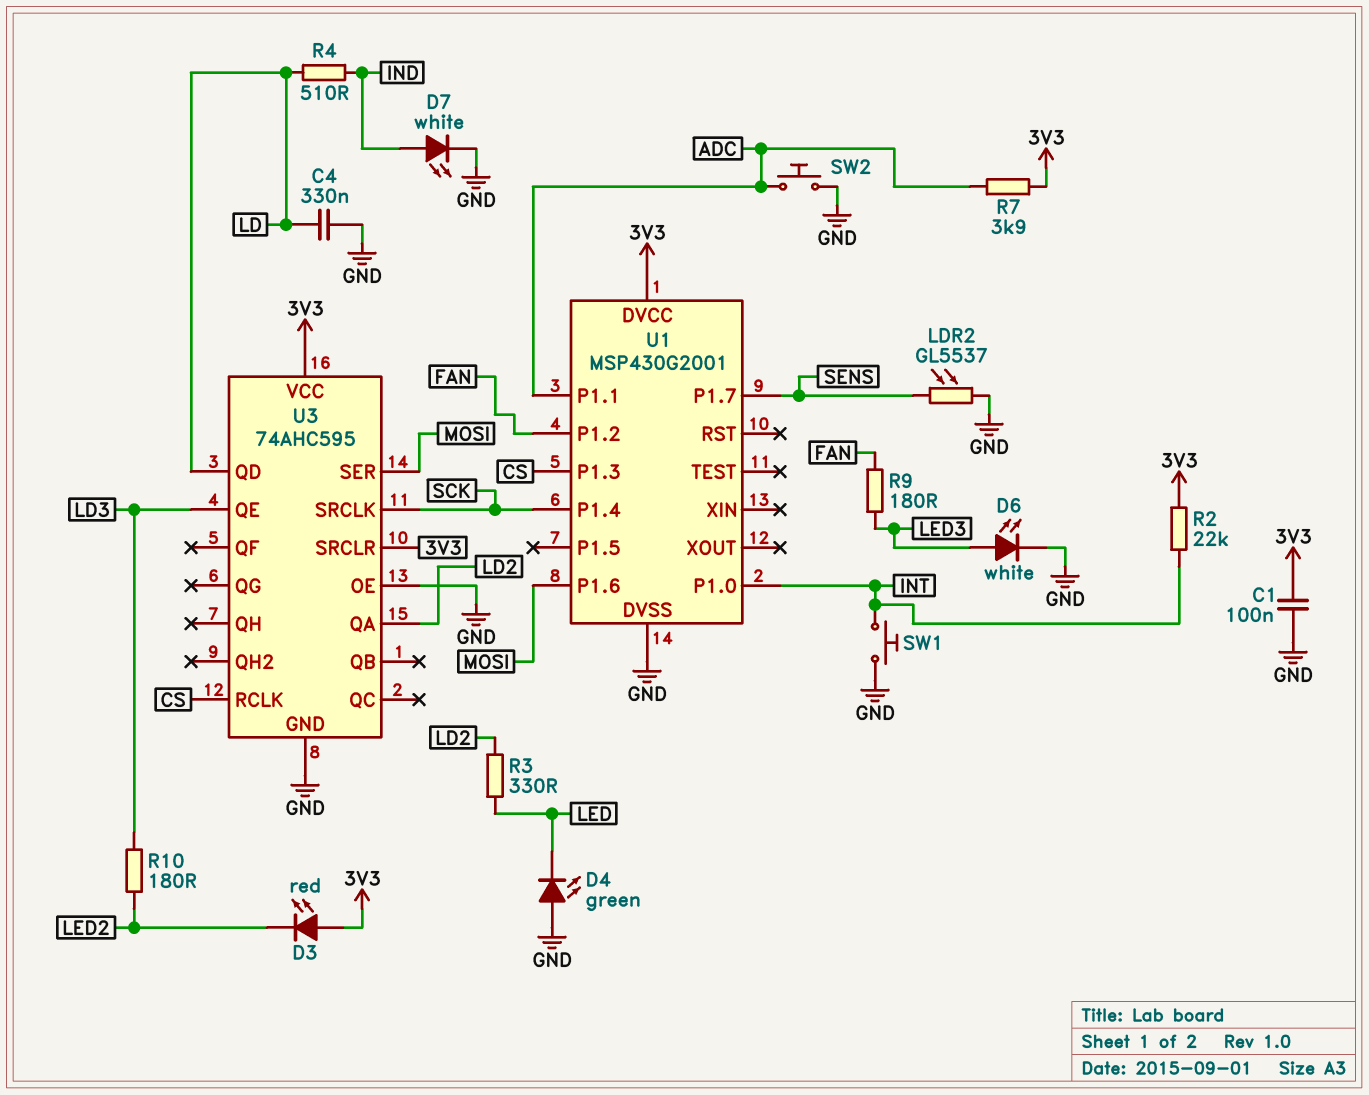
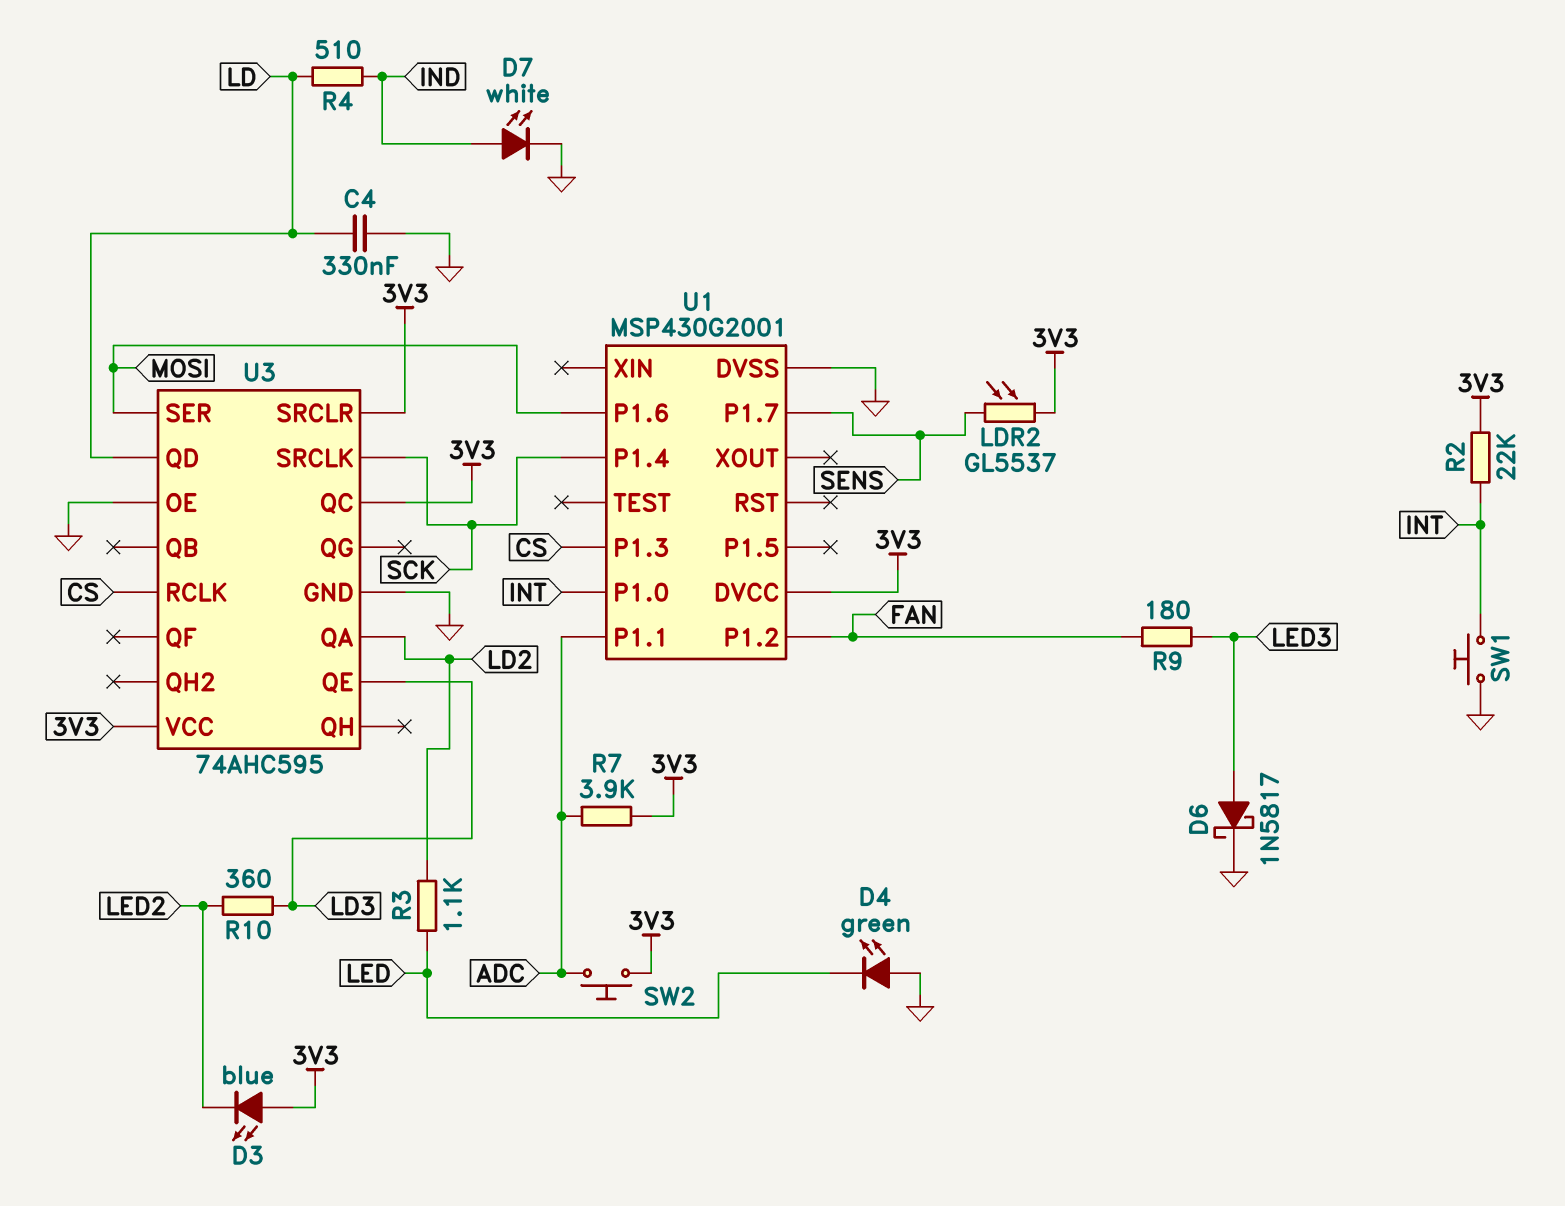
C1: 100nF (3V3, GND) -> none
D3: LED red (A 3V3, K LED2) -> LED blue (A 3V3, K LED2)
D6: LED white (A LED3, K GND) -> schottky 1N5817 (A LED3, K GND)
LDR2: GL5537 (GND, SENS) -> GL5537 (3V3, SENS)
R3: 330 (LD2, LED) -> 1.1k (LD2, LED)
R10: 180 (LD3, LED2) -> 360 (LD3, LED2)
SW2: button (ADC, GND) -> button (3V3, ADC)
U3 pin QC: none -> 3V3

